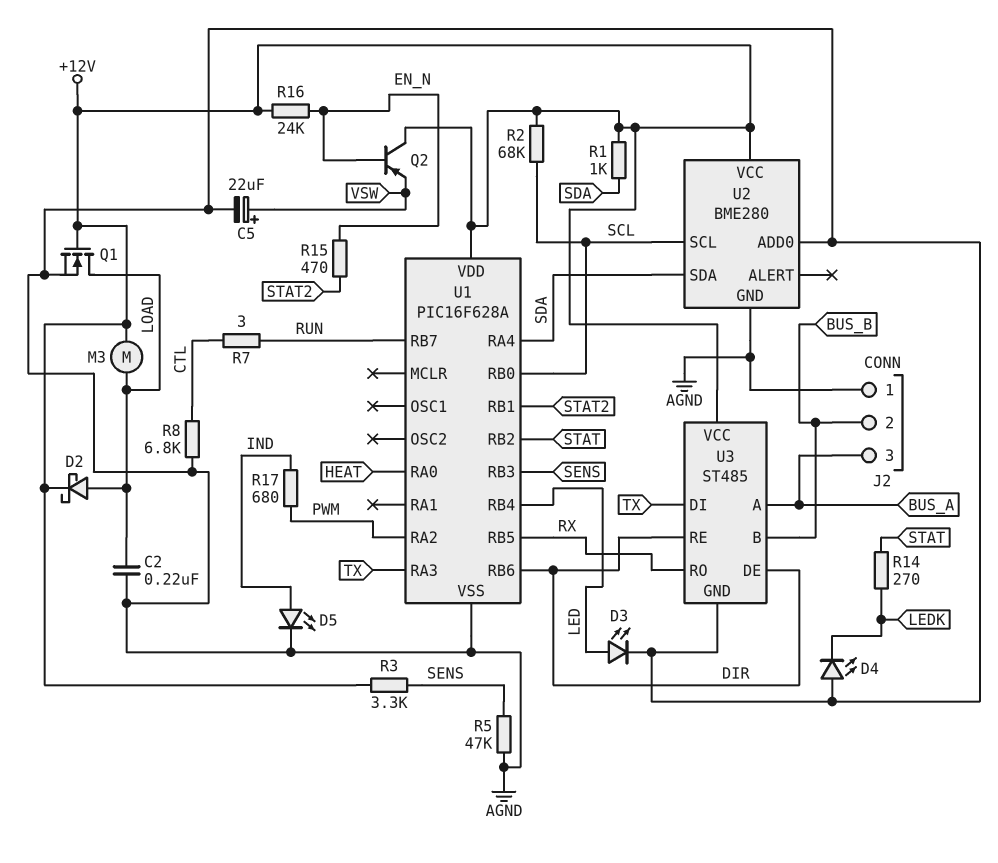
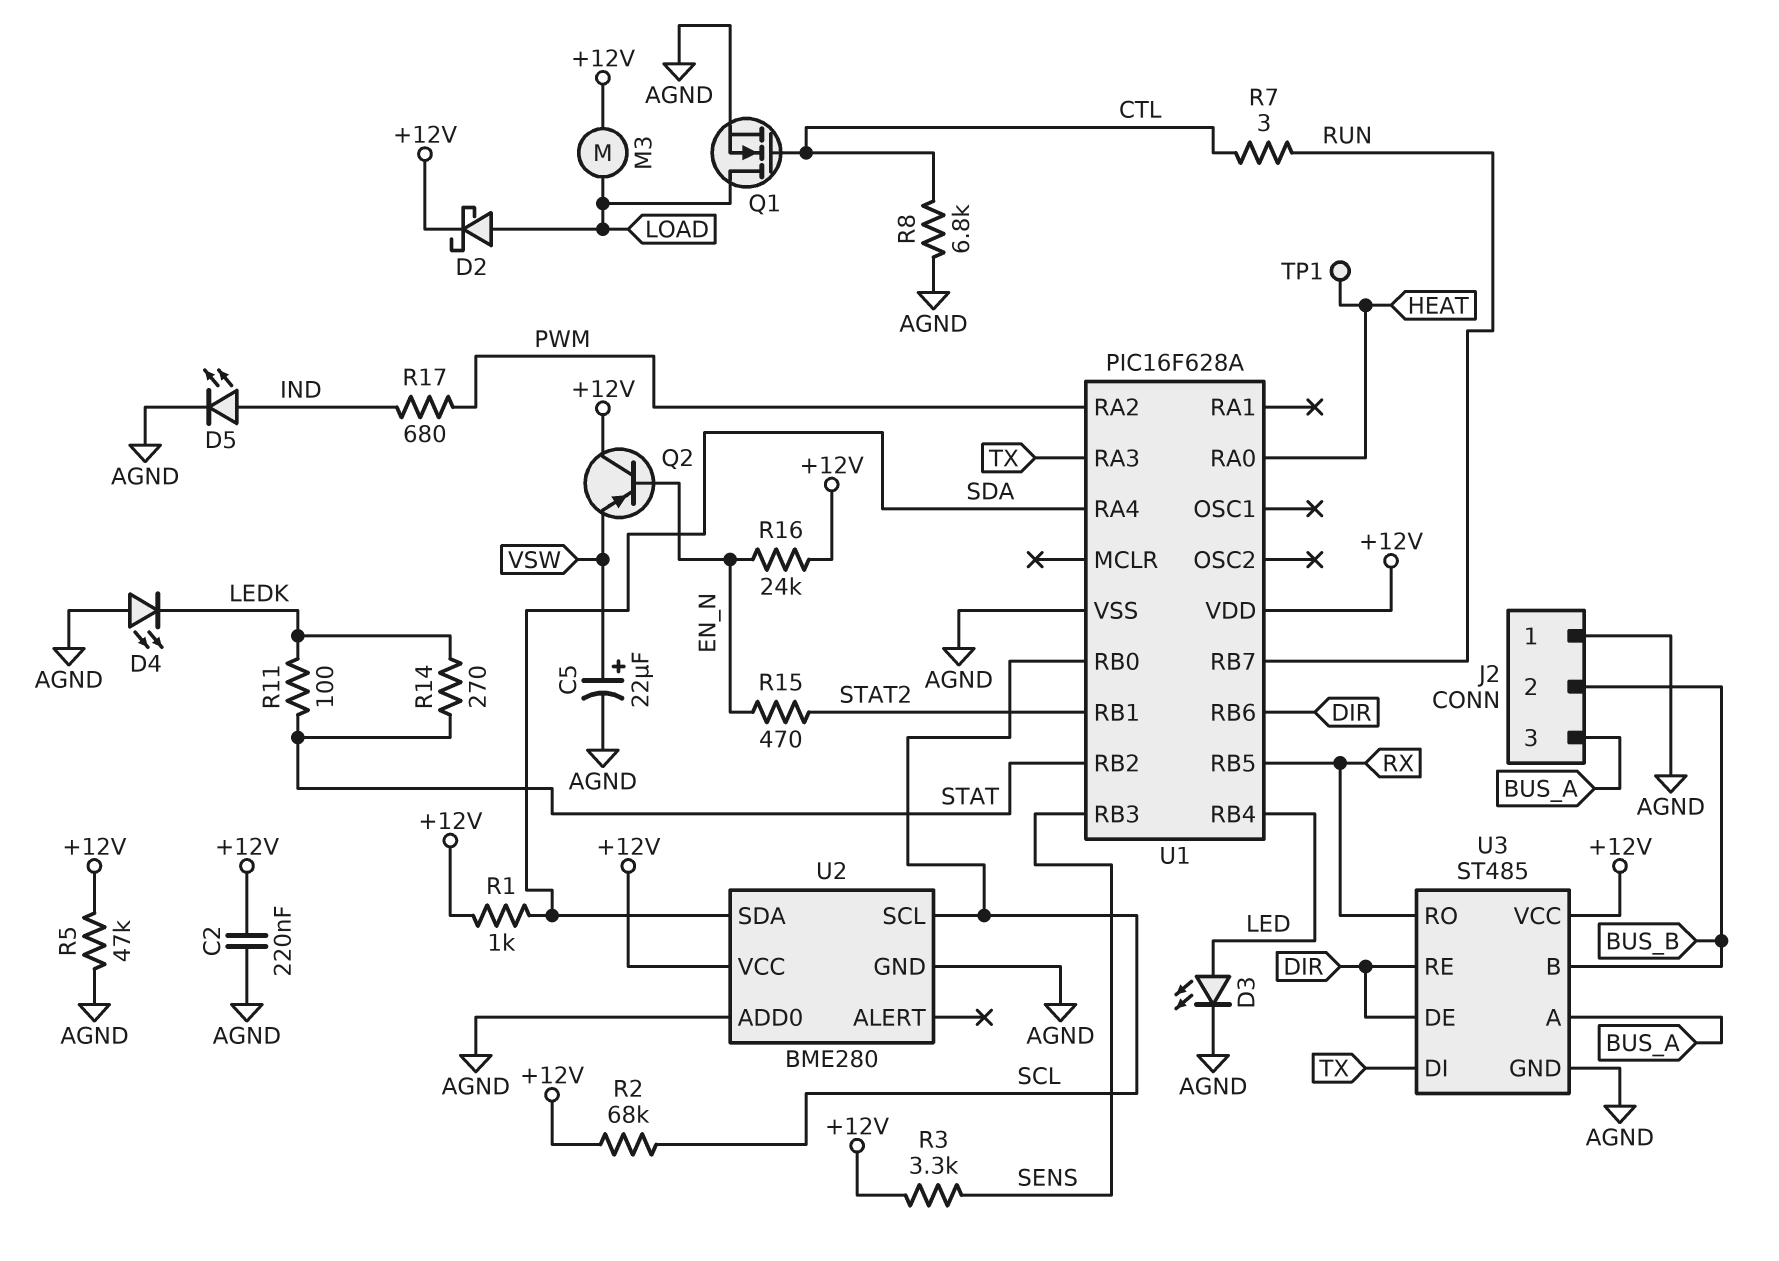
C2: 220nF (AGND, LOAD) -> 220nF (+12V, AGND)
Q1: NMOS (G +12V, D LOAD, S AGND) -> NMOS (G CTL, D LOAD, S AGND)
R5: 47k (AGND, SENS) -> 47k (+12V, AGND)
R11: none -> 100 (LEDK, STAT)
TP1: none -> test point (HEAT)

